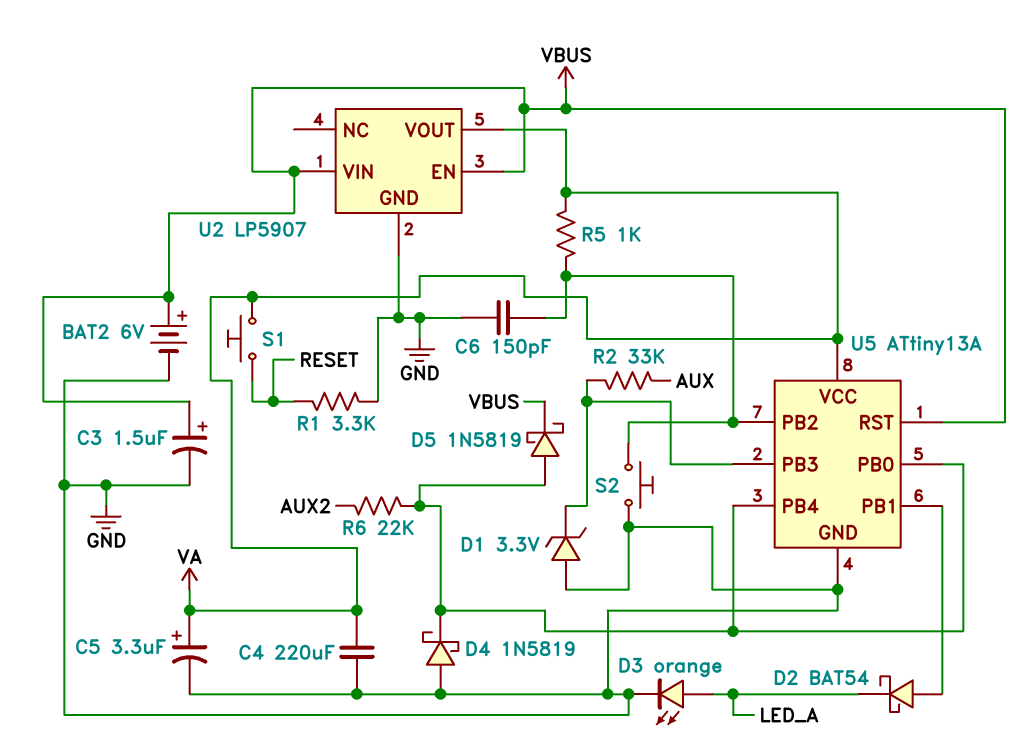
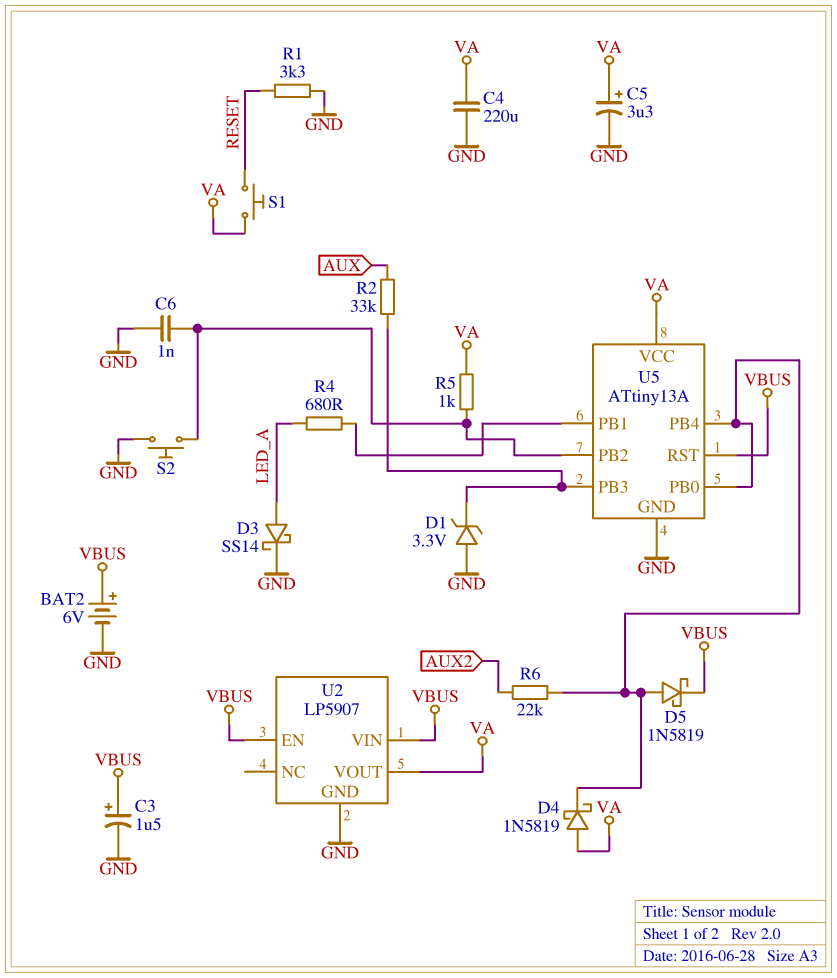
C6: 150pF (GND, U5/PB2) -> 1nF (GND, U5/PB2)
D2: schottky BAT54 (A U5/PB1, K LED_A) -> none
D3: LED orange (A LED_A, K GND) -> schottky SS14 (A LED_A, K GND)
D4: schottky 1N5819 (A GND, K U5/PB0) -> schottky 1N5819 (A VA, K U5/PB0)
R4: none -> 680 (LED_A, U5/PB1)

